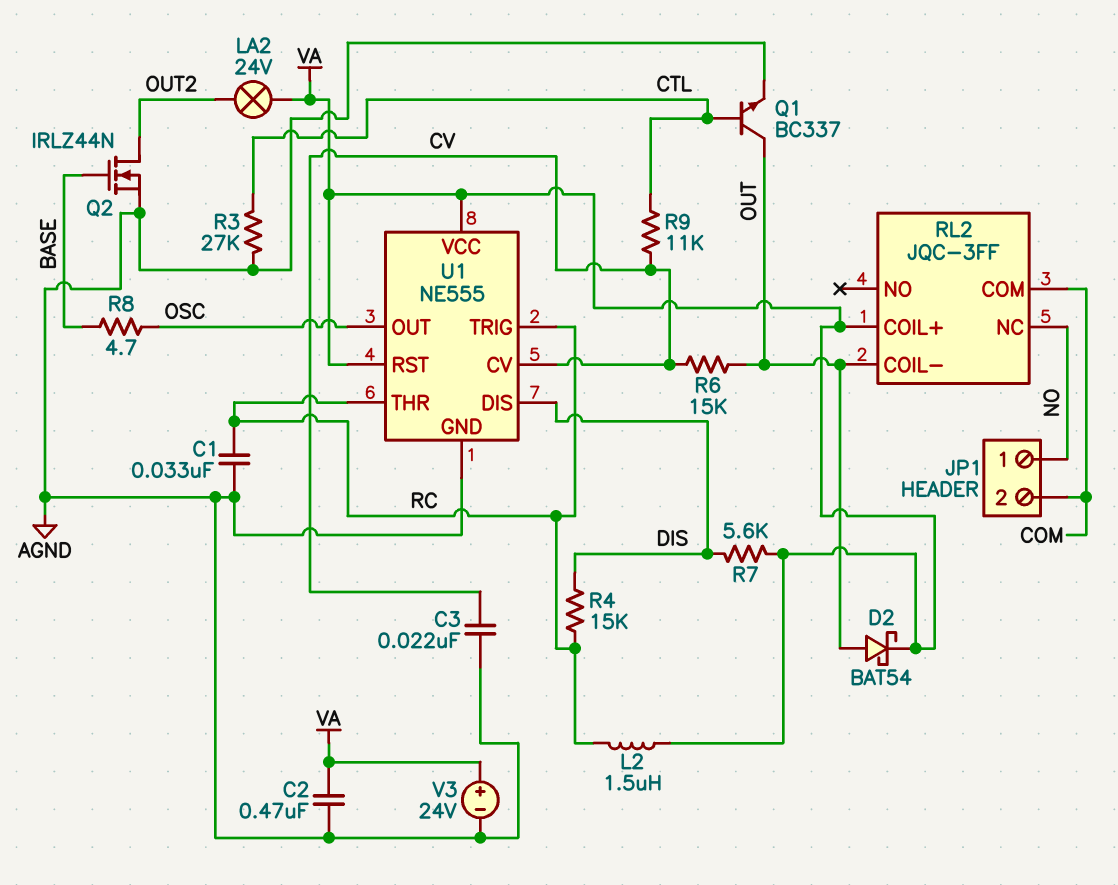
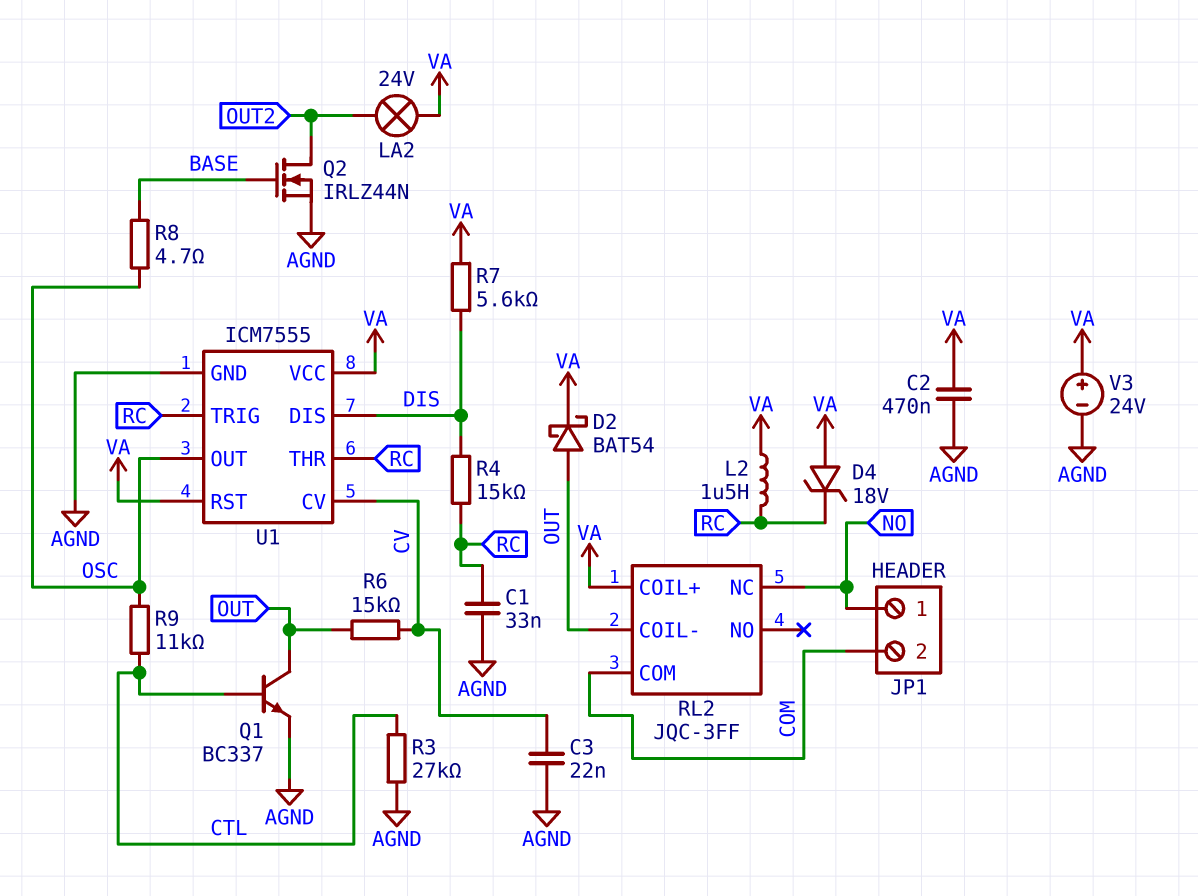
D4: none -> zener 18V (A VA, K RC)
R9: 11k (CTL, CV) -> 11k (CTL, OSC)
U1: NE555 -> ICM7555

